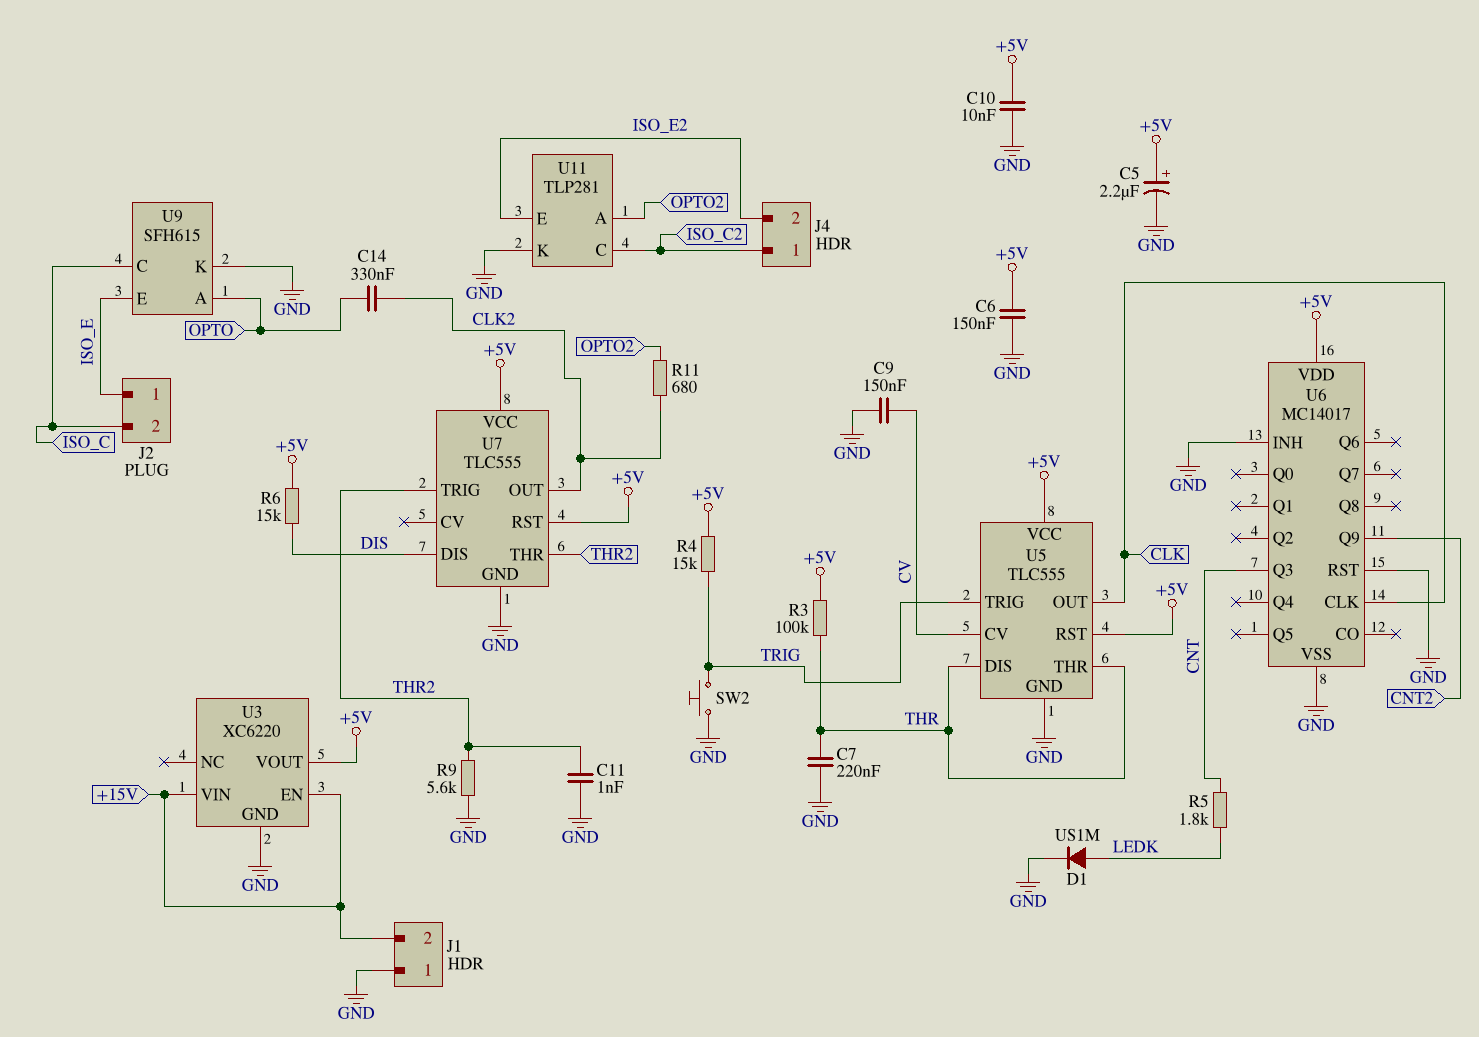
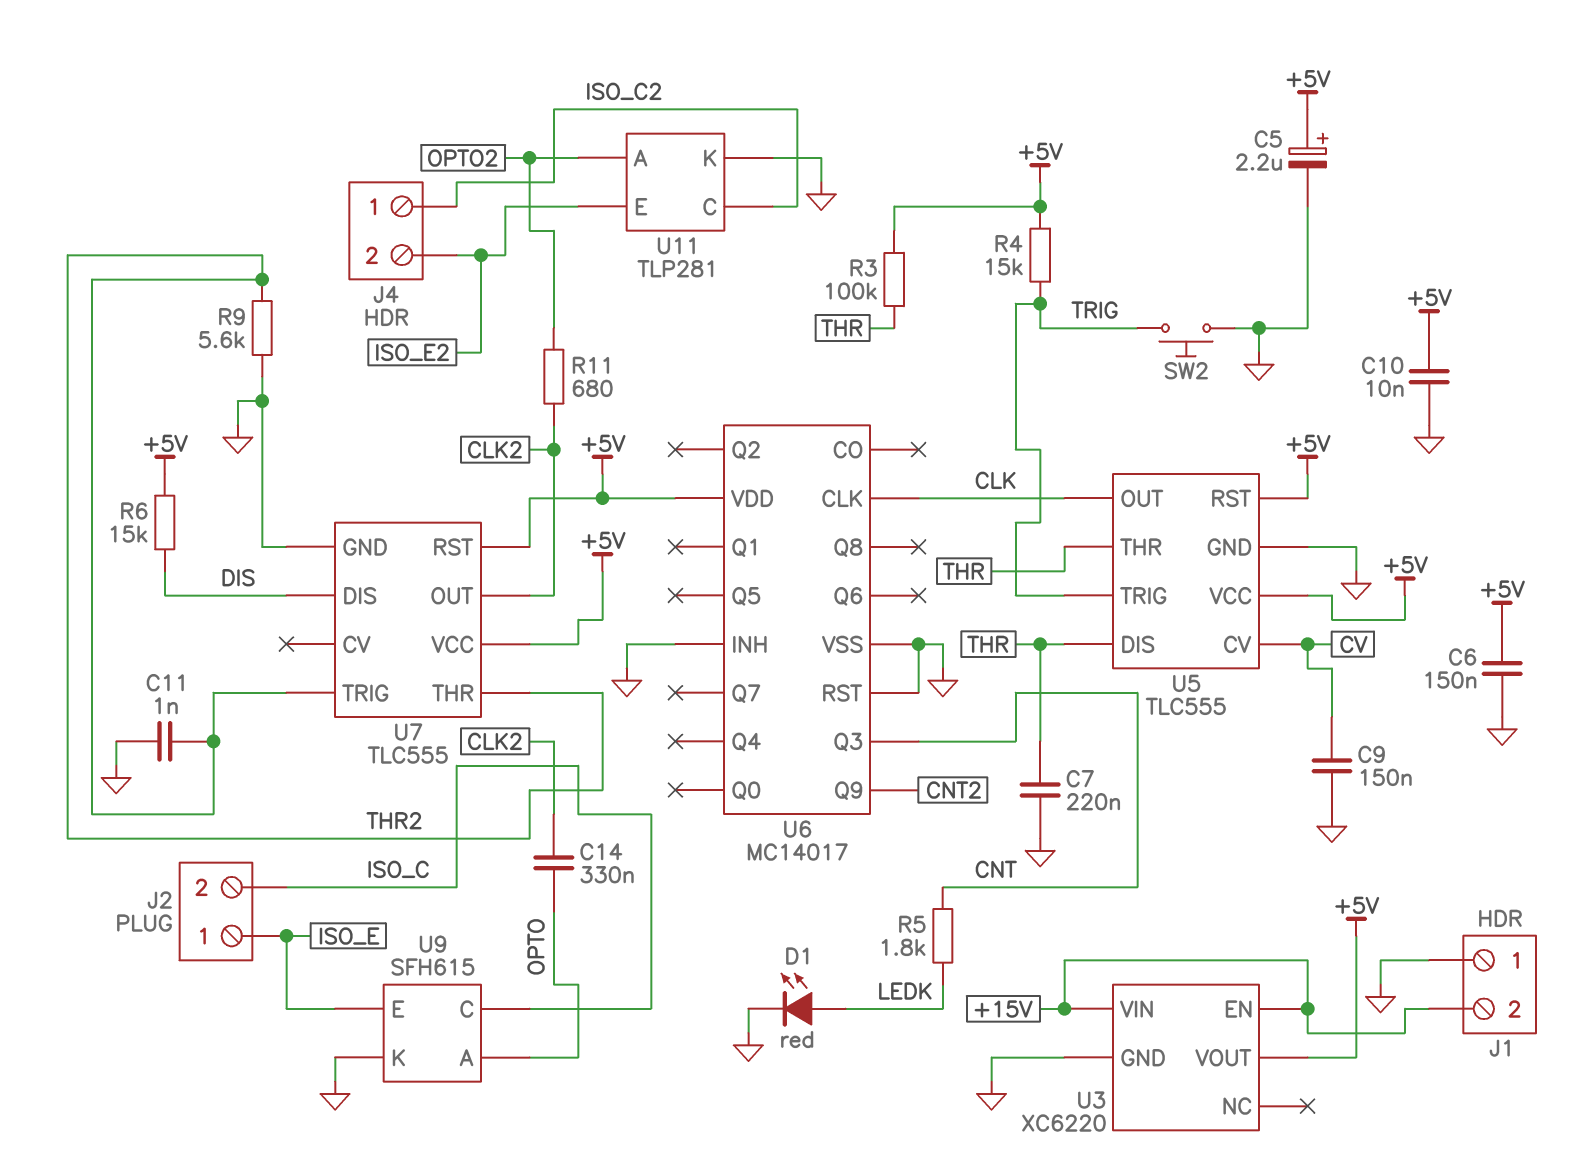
D1: diode US1M (A LEDK, K GND) -> LED red (A LEDK, K GND)

